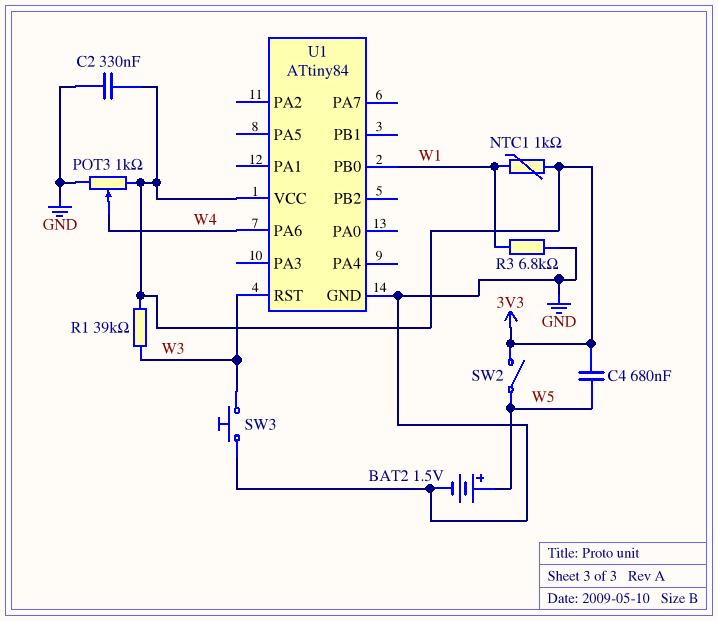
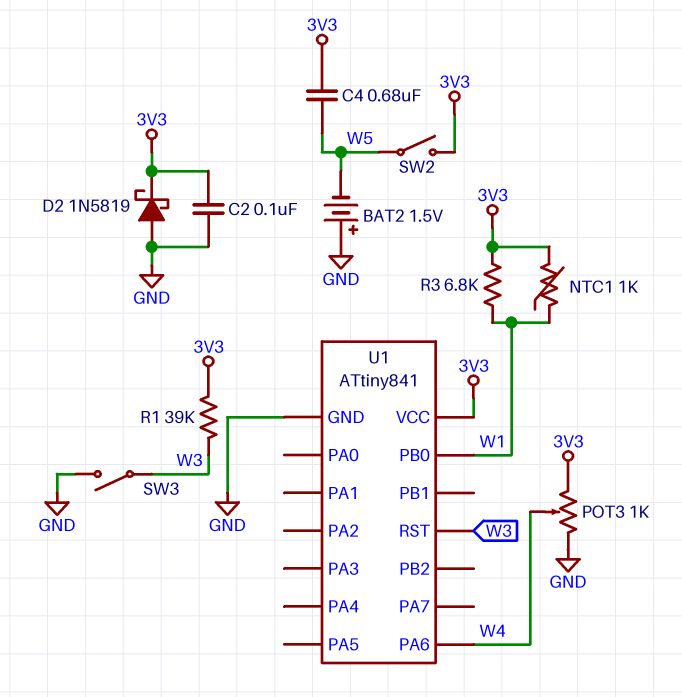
BAT2: 1.5V (plus W5, minus GND) -> 1.5V (plus GND, minus W5)
C2: 330nF (3V3, GND) -> 100nF (3V3, GND)
D2: none -> schottky 1N5819 (A GND, K 3V3)
R3: 6.8k (GND, W1) -> 6.8k (3V3, W1)
SW3: button (GND, W3) -> switch (GND, W3)
U1: ATtiny84 -> ATtiny841

